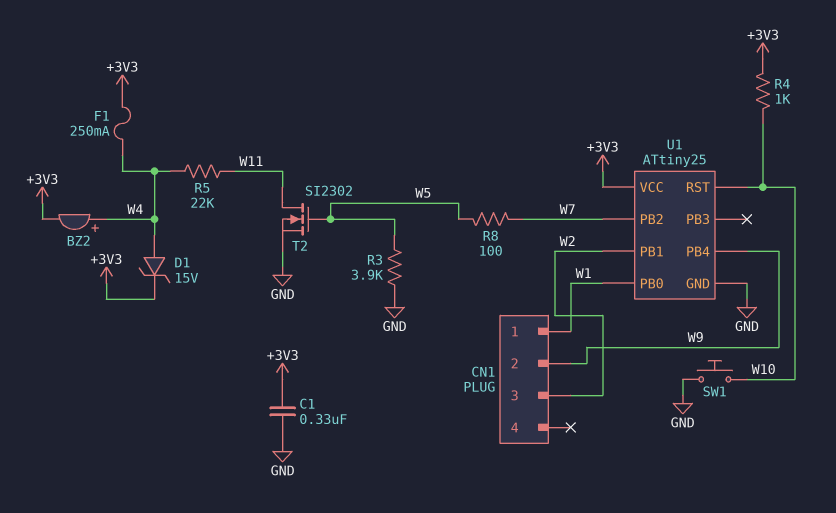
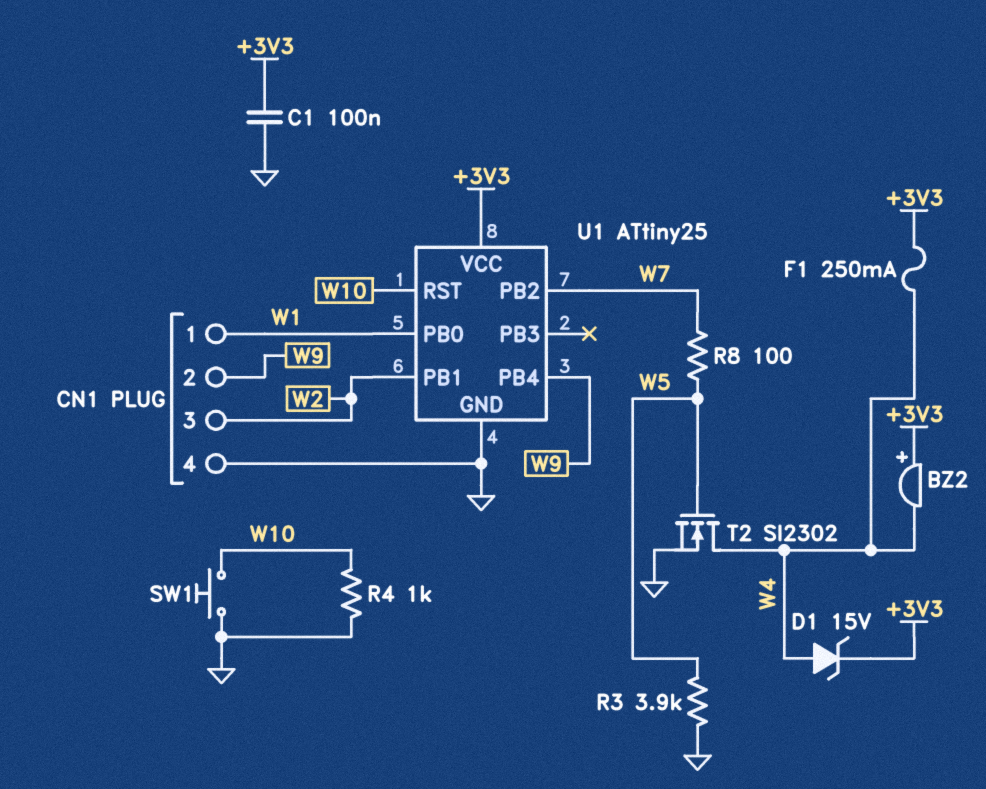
BZ2: buzzer (plus W4, minus +3V3) -> buzzer (plus +3V3, minus W4)
C1: 330nF (+3V3, GND) -> 100nF (+3V3, GND)
CN1 pin 4: none -> GND
R4: 1k (+3V3, W10) -> 1k (GND, W10)
R5: 22k (W4, W11) -> none
T2: NMOS SI2302 (G W5, D W11, S GND) -> NMOS SI2302 (G W5, D W4, S GND)

